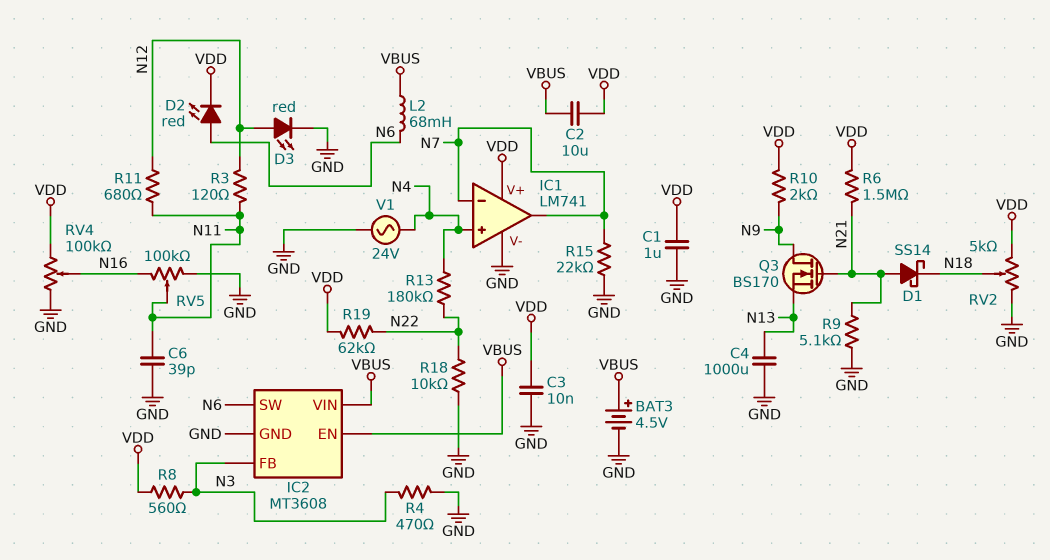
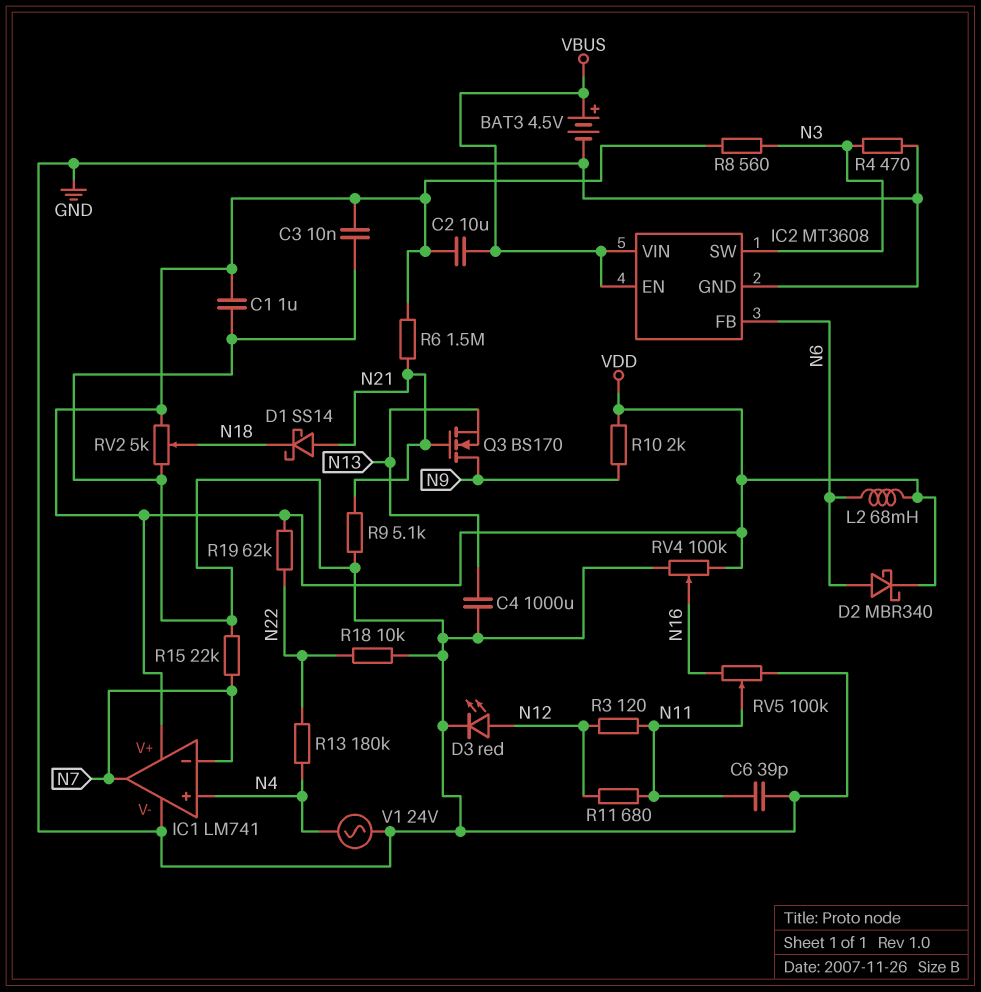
D2: LED red (A N6, K VDD) -> schottky MBR340 (A N6, K VDD)
IC2 pin FB: N3 -> N6
IC2 pin SW: N6 -> N3
L2: 68mH (N6, VBUS) -> 68mH (N6, VDD)

